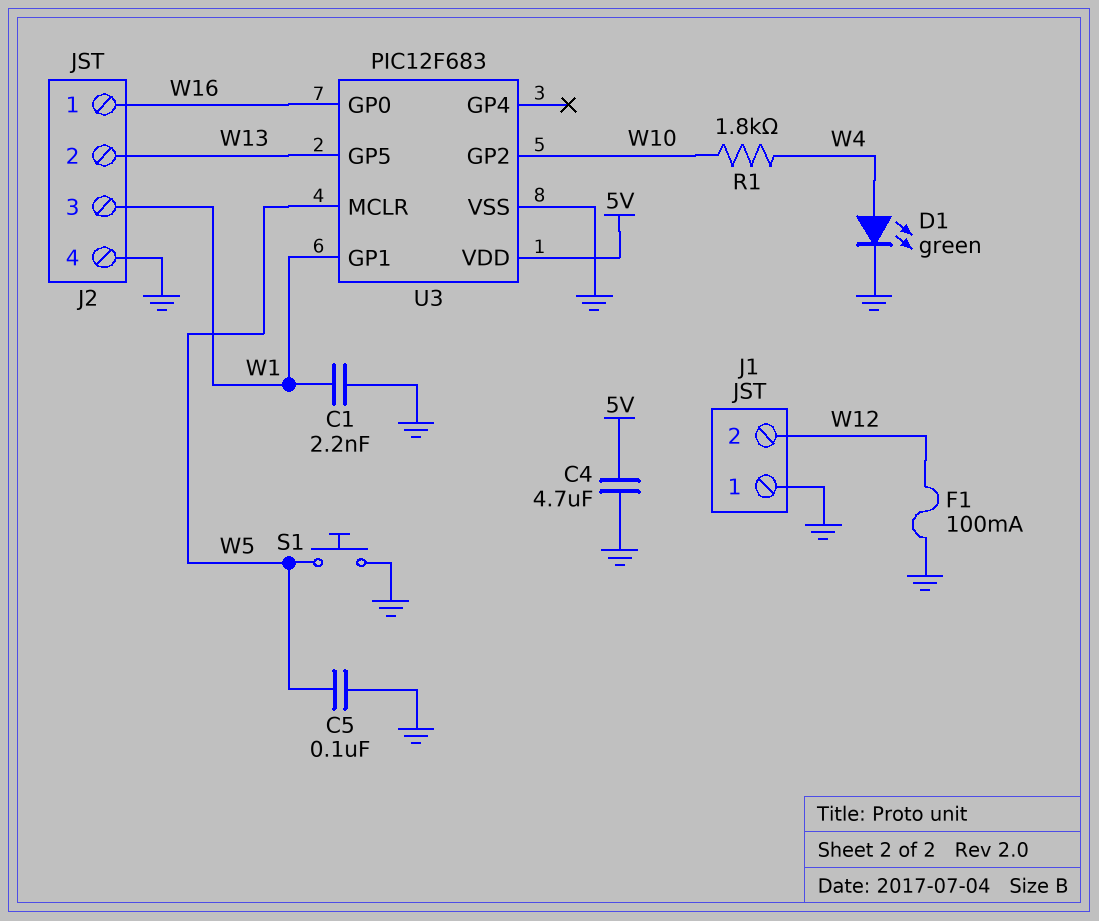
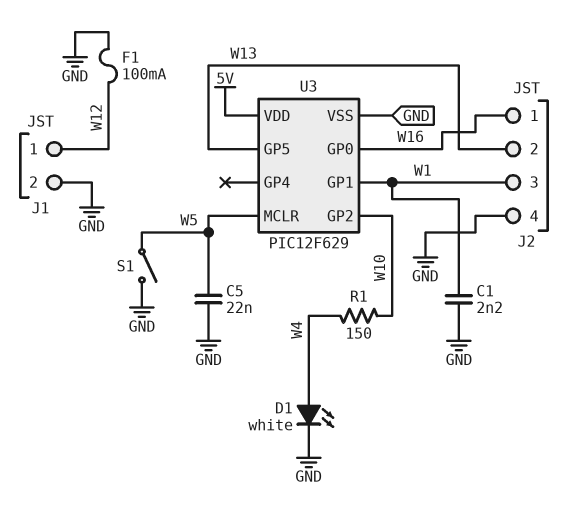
C4: 4.7uF (5V, GND) -> none
C5: 100nF (GND, W5) -> 22nF (GND, W5)
D1: LED green (A W4, K GND) -> LED white (A W4, K GND)
J1 pin 1: GND -> W12
J1 pin 2: W12 -> GND
R1: 1.8k (W4, W10) -> 150 (W4, W10)
S1: button (GND, W5) -> switch (GND, W5)
U3: PIC12F683 -> PIC12F629

